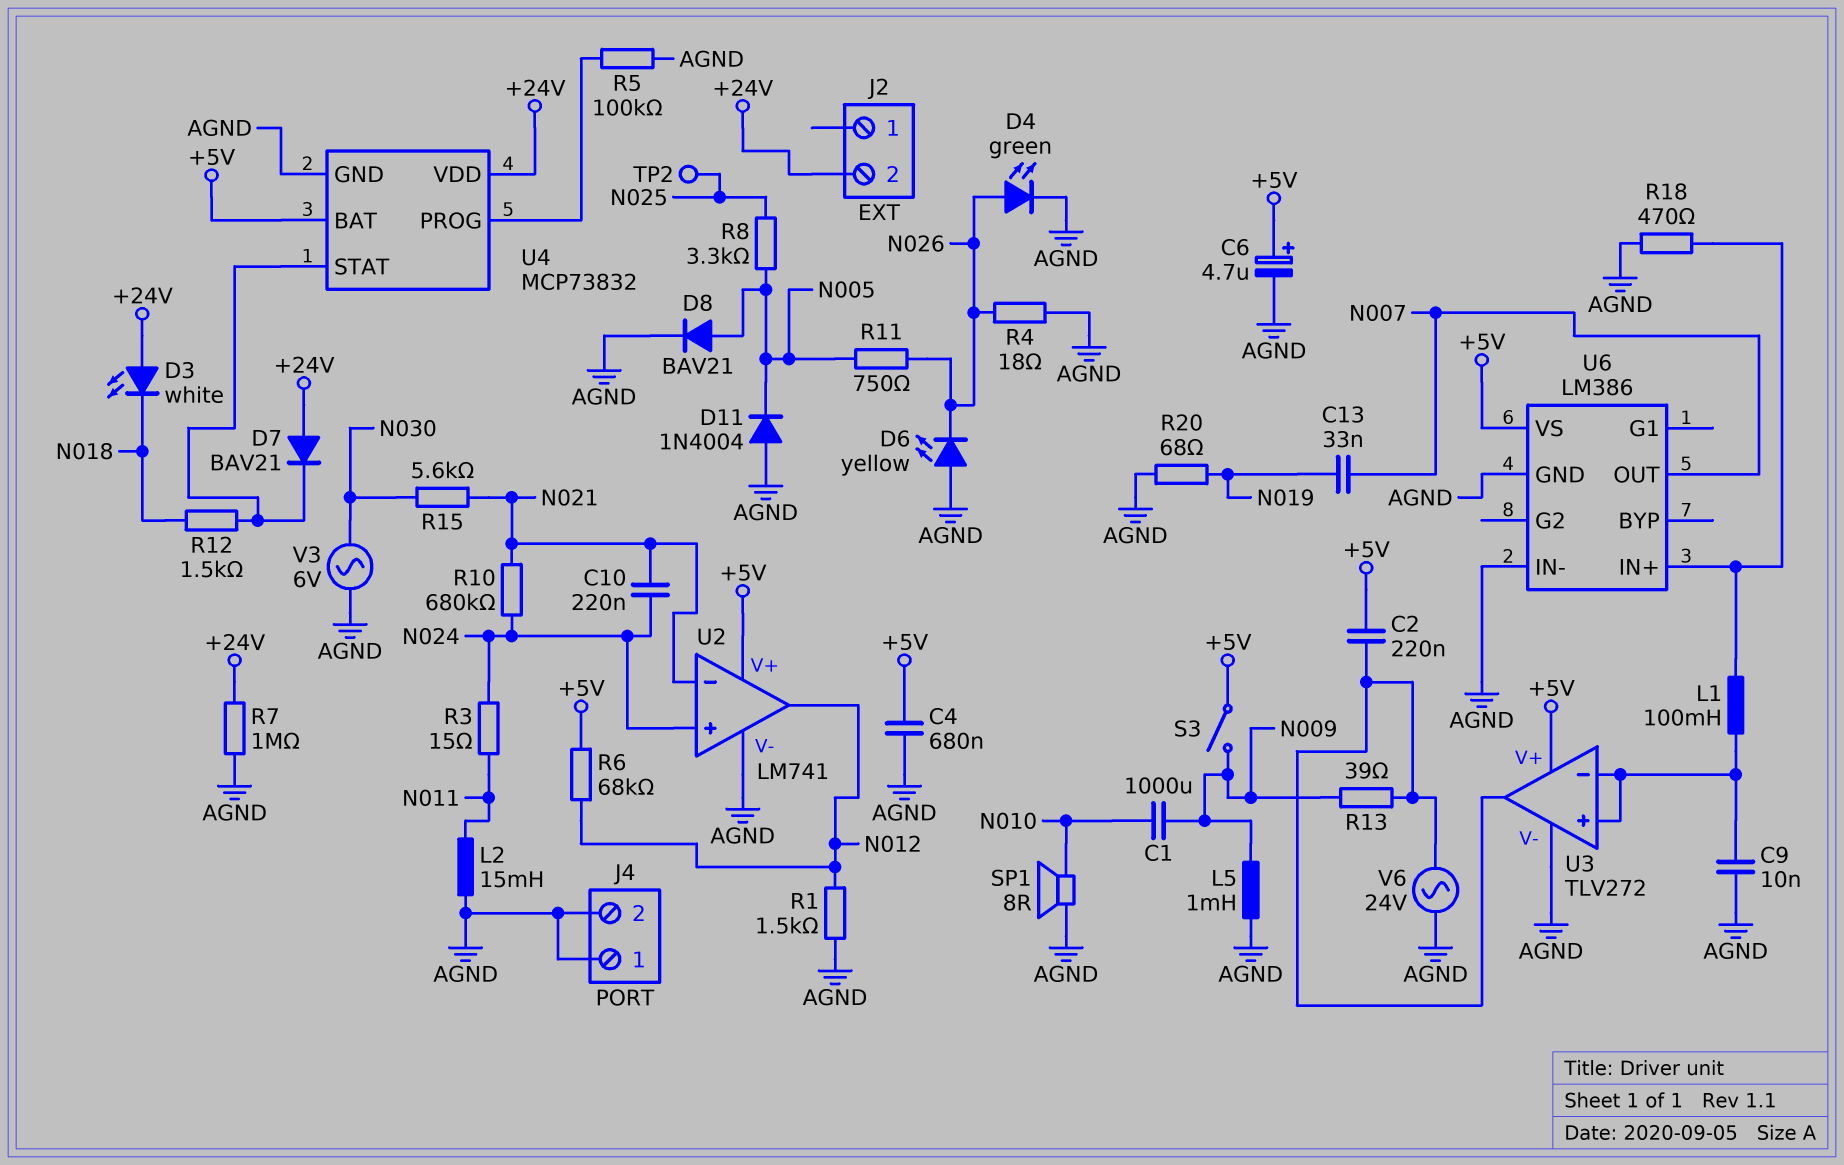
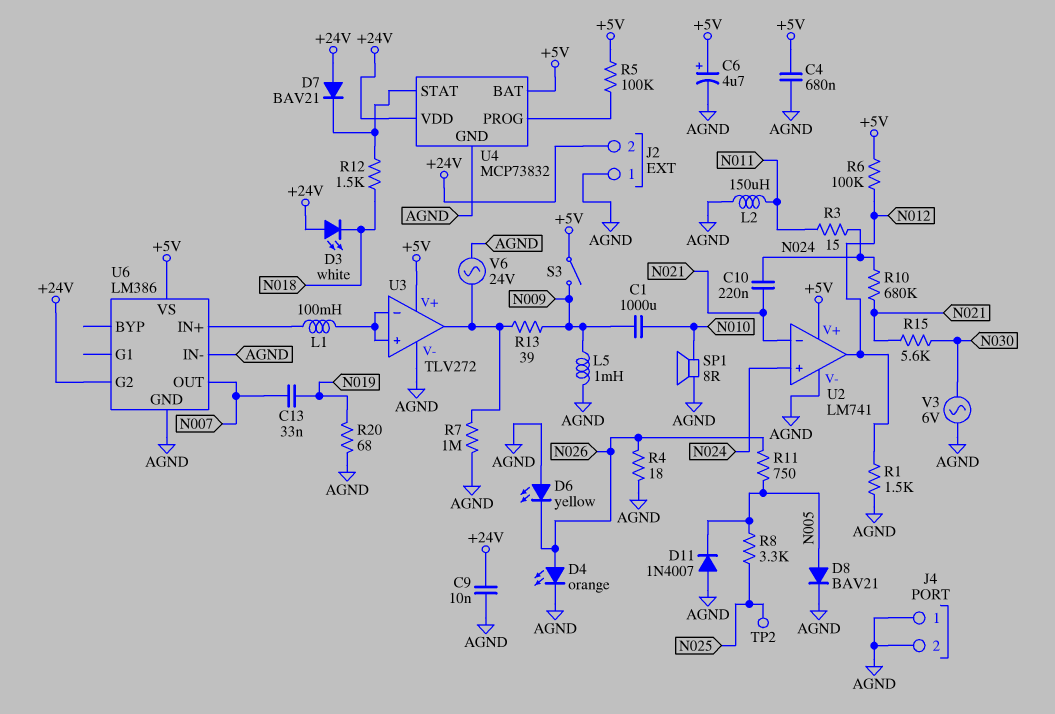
C2: 220nF (+5V, U3/out) -> none
C9: 10nF (AGND, U3/in+) -> 10nF (+24V, AGND)
D4: LED green (A N026, K AGND) -> LED orange (A N026, K AGND)
D11: diode 1N4004 (A AGND, K N005) -> diode 1N4007 (A AGND, K N005)
J2 pin 1: none -> AGND
L2: 15mH (AGND, N011) -> 150uH (AGND, N011)
R5: 100k (AGND, U4/PROG) -> 100k (+5V, U4/PROG)
R6: 68k (+5V, N012) -> 100k (+5V, N012)
R7: 1M (+24V, AGND) -> 1M (AGND, U3/out)
R18: 470 (AGND, U6/IN+) -> none
U6 pin G2: none -> +24V

